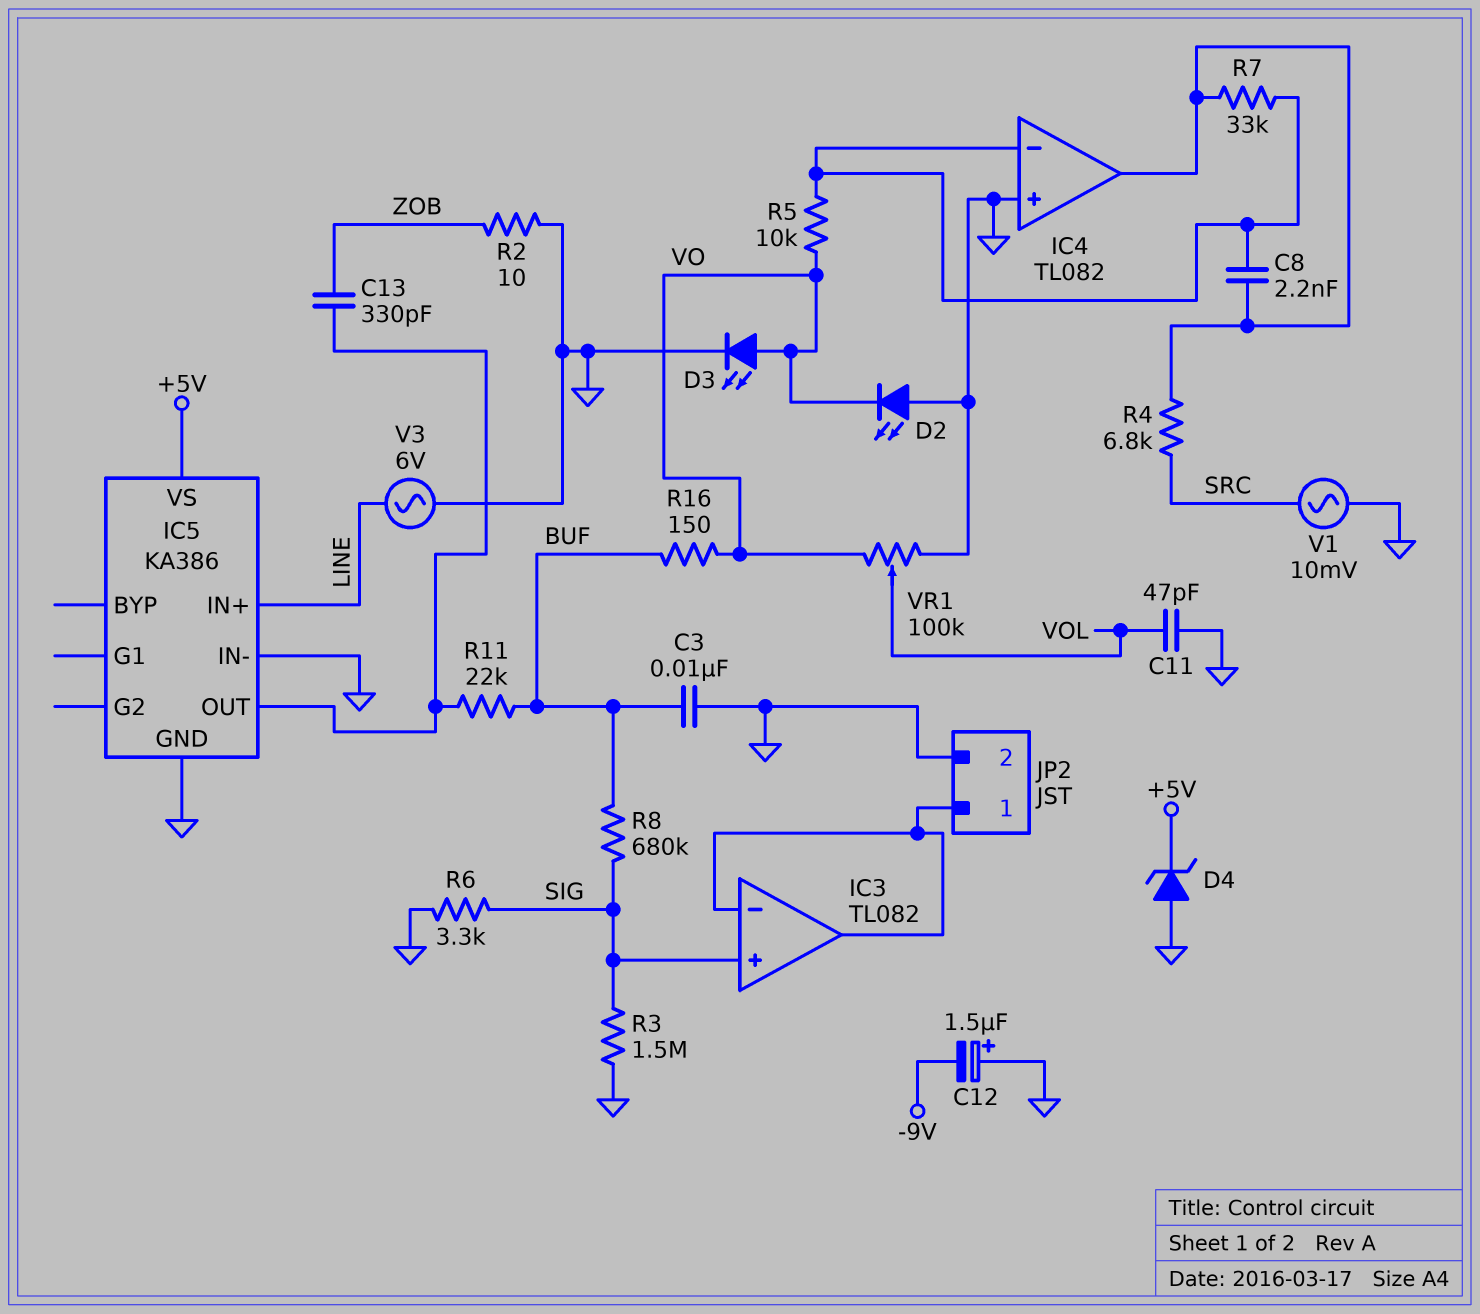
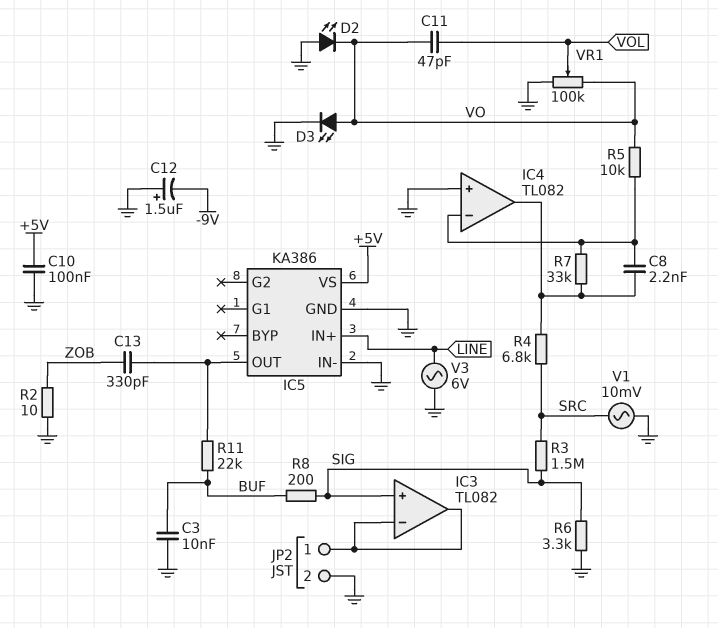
C10: none -> 100nF (+5V, GND)
C11: 47pF (GND, VOL) -> 47pF (VO, VOL)
D4: zener (A GND, K +5V) -> none
R3: 1.5M (GND, SIG) -> 1.5M (SIG, SRC)
R8: 680k (BUF, SIG) -> 200 (BUF, SIG)
R16: 150 (BUF, VO) -> none

